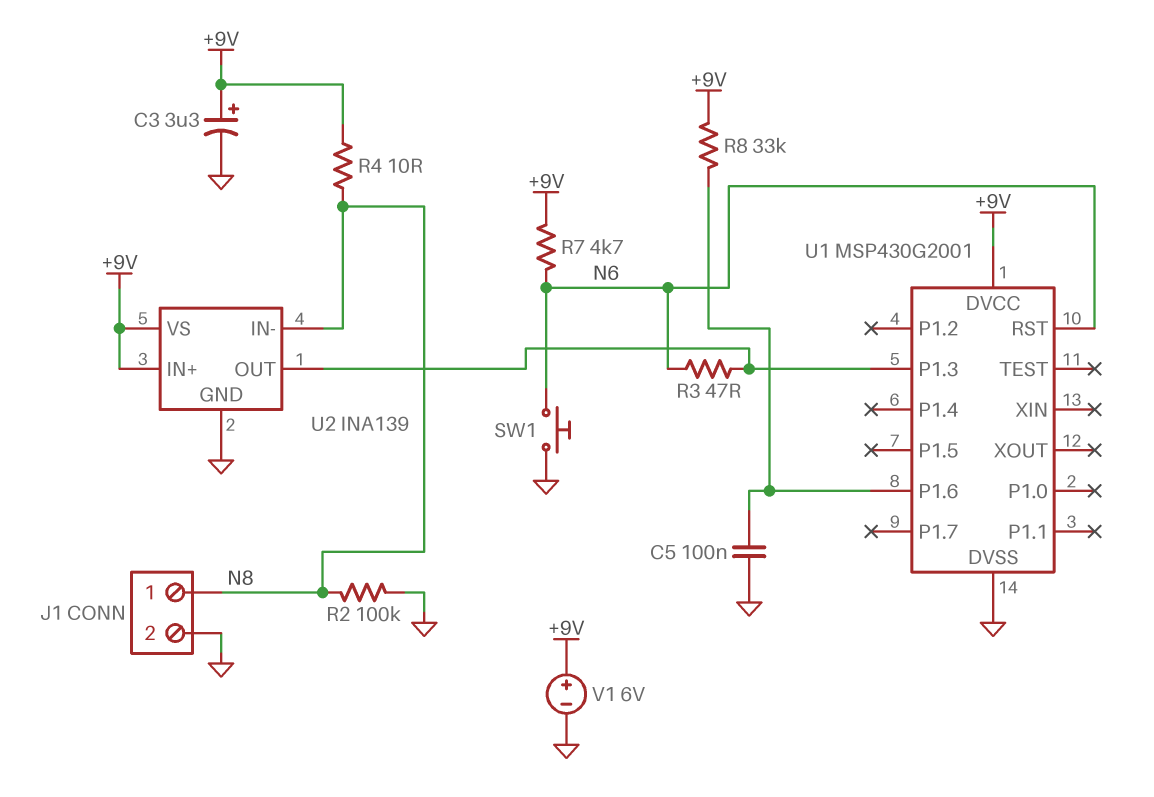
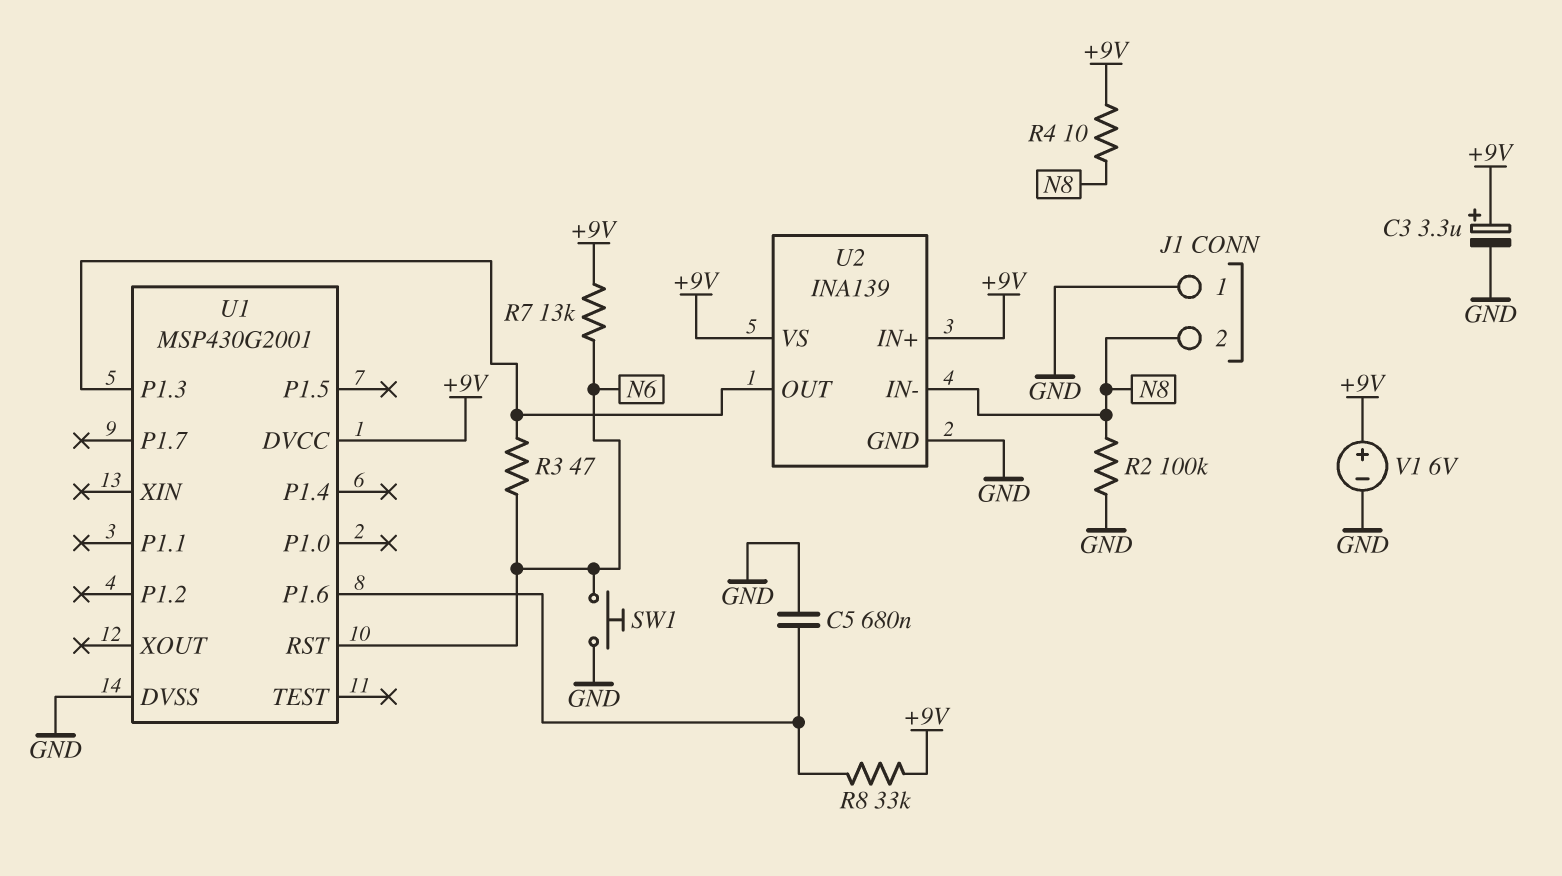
C5: 100nF (GND, U1/P1.6) -> 680nF (GND, U1/P1.6)
J1 pin 1: N8 -> GND
J1 pin 2: GND -> N8
R7: 4.7k (+9V, N6) -> 13k (+9V, N6)

